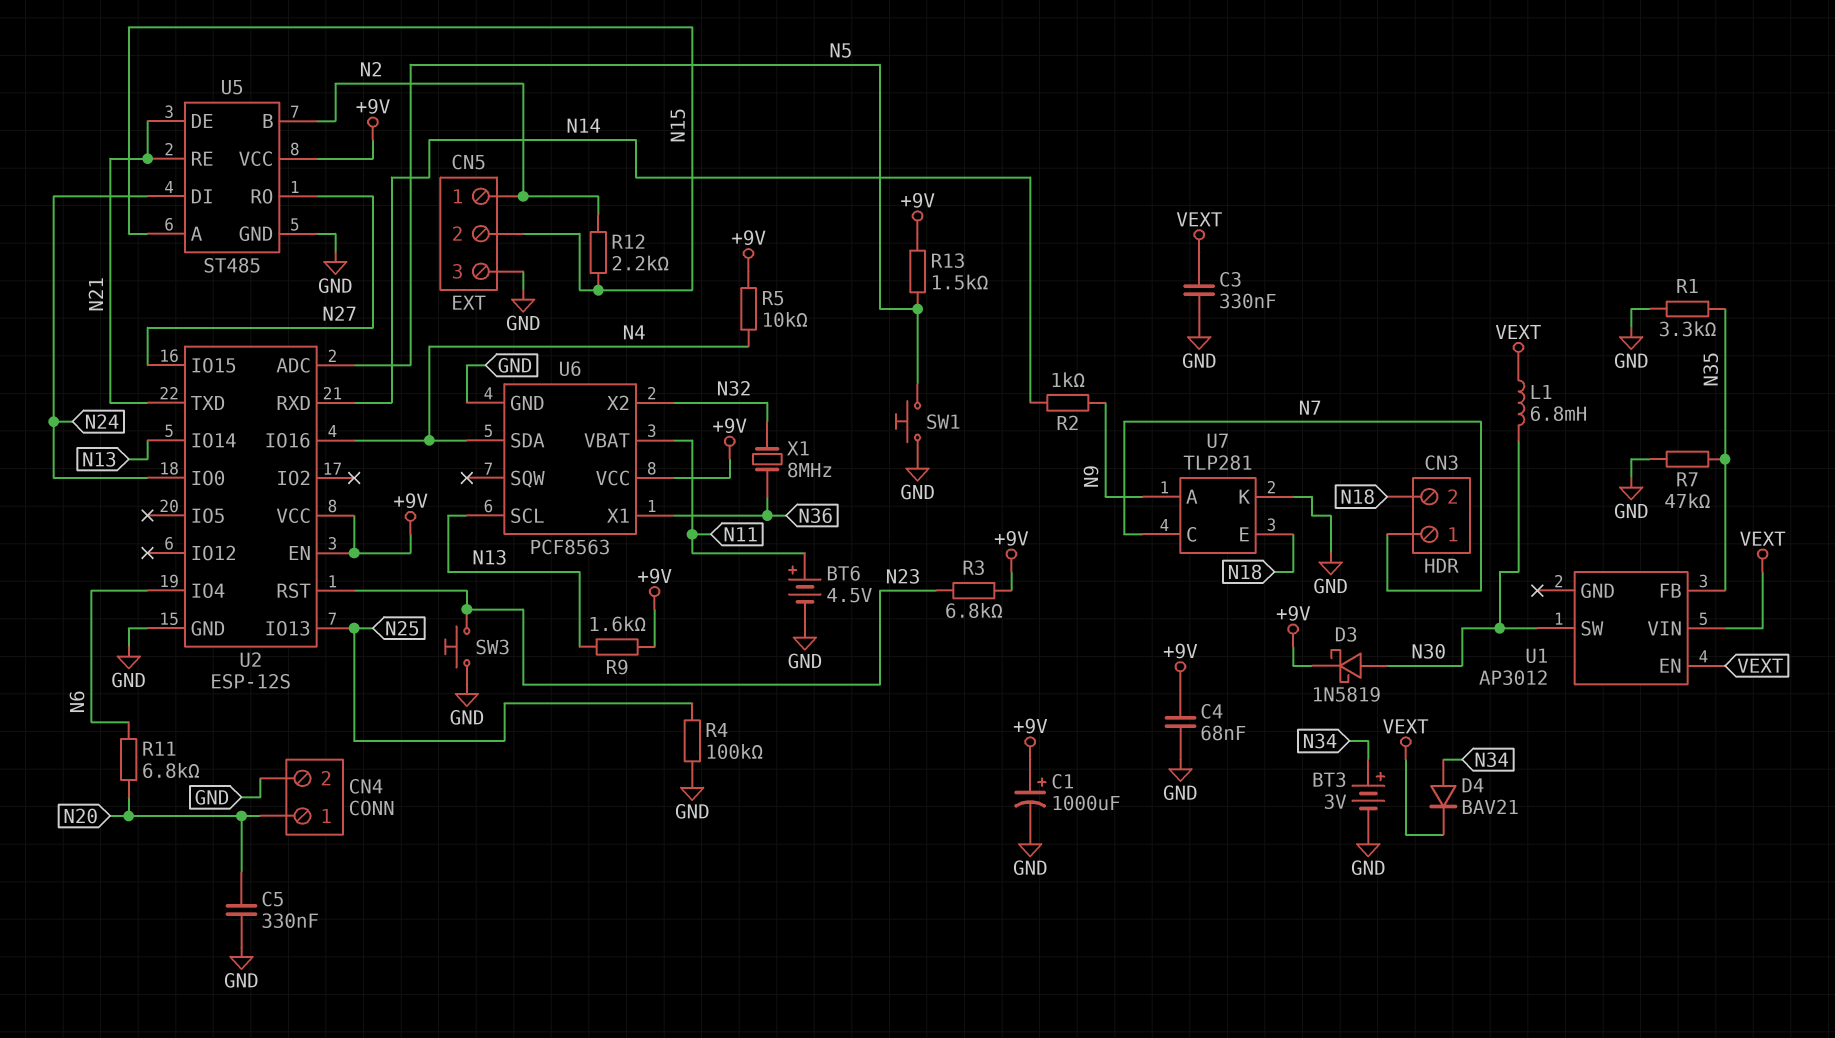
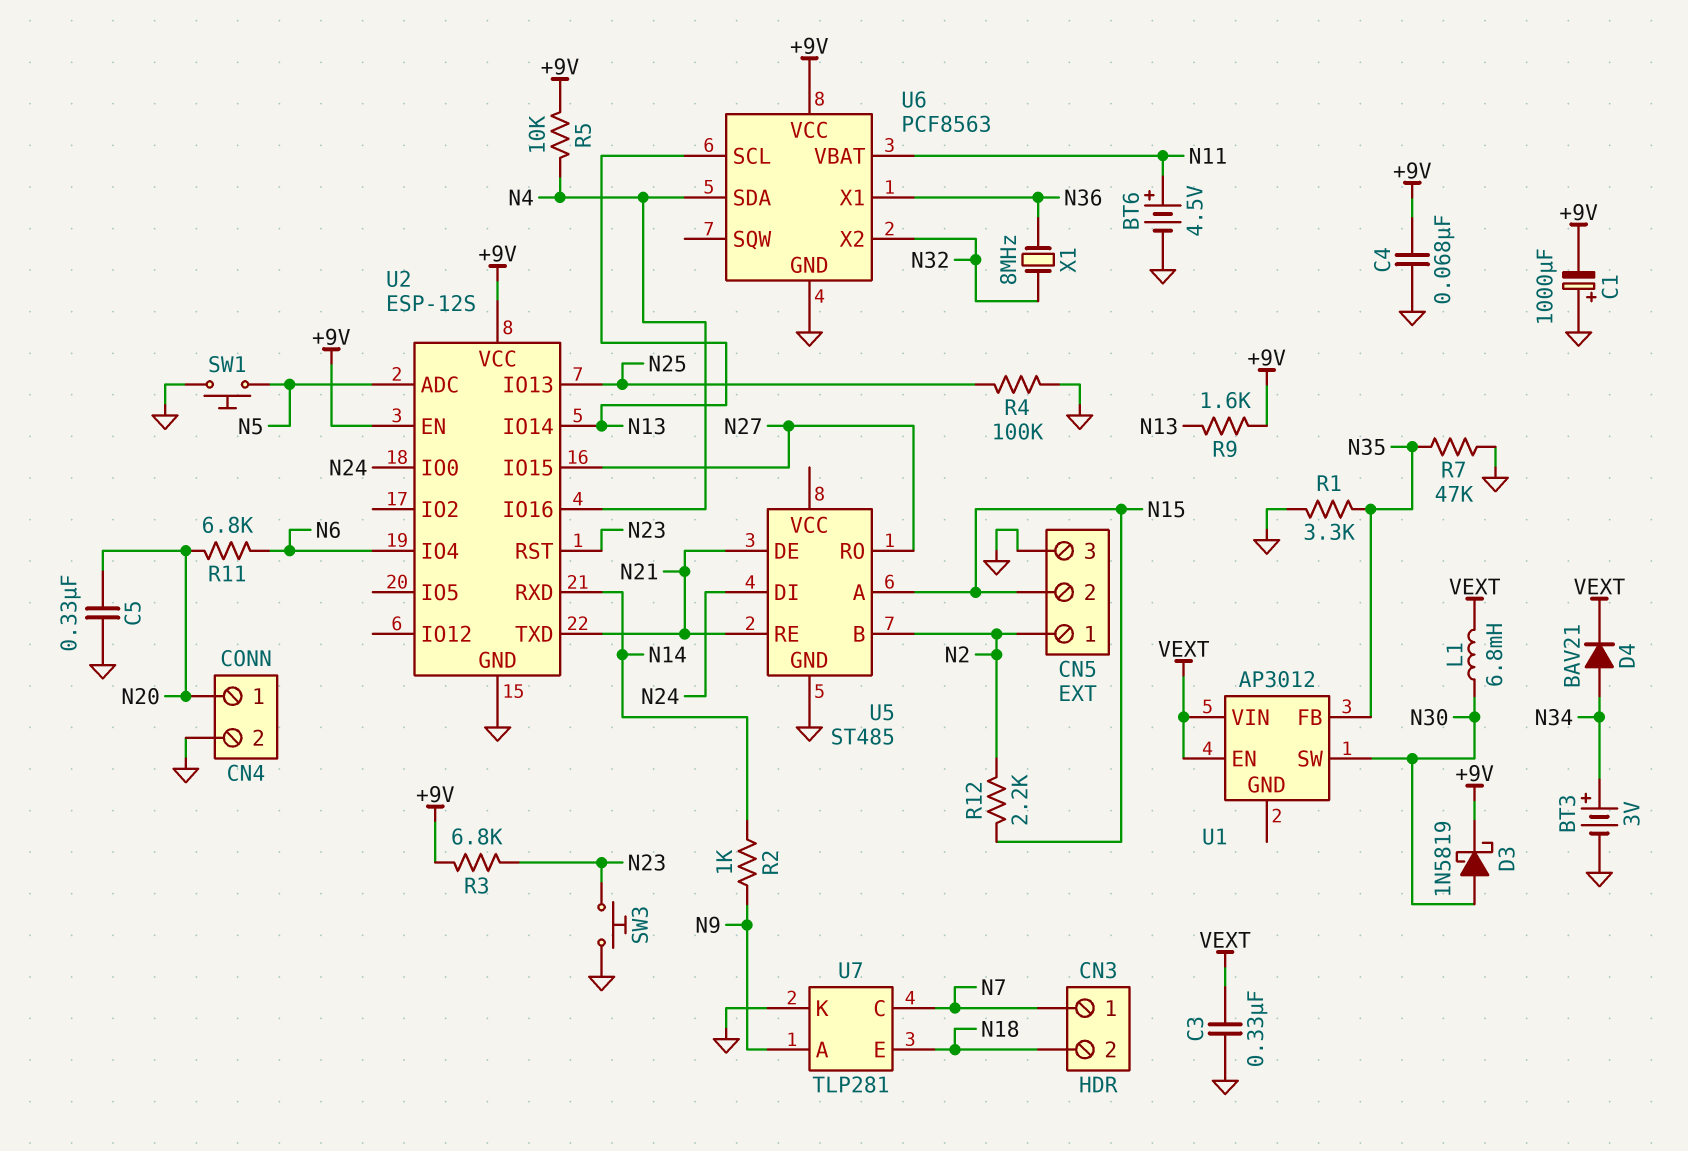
C1: 1000uF (plus +9V, minus GND) -> 1000uF (plus GND, minus +9V)
R13: 1.5k (+9V, N5) -> none
U5 pin VCC: +9V -> none

